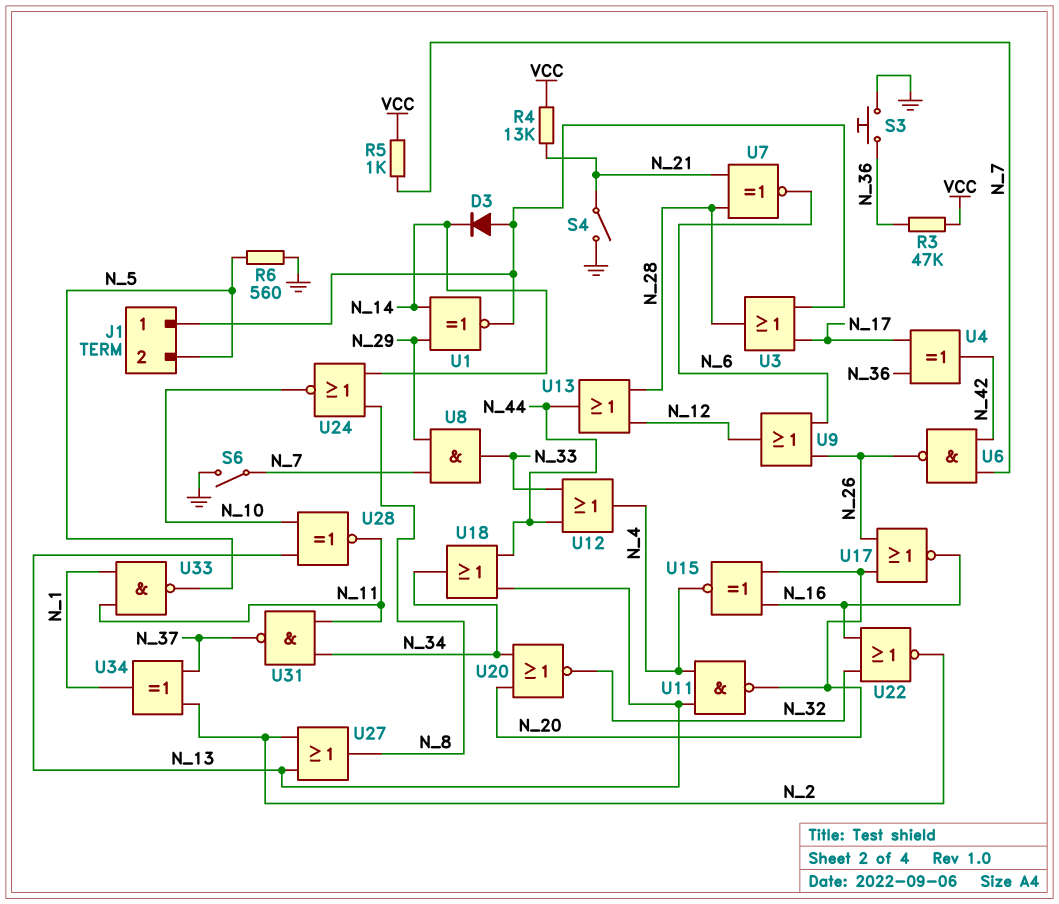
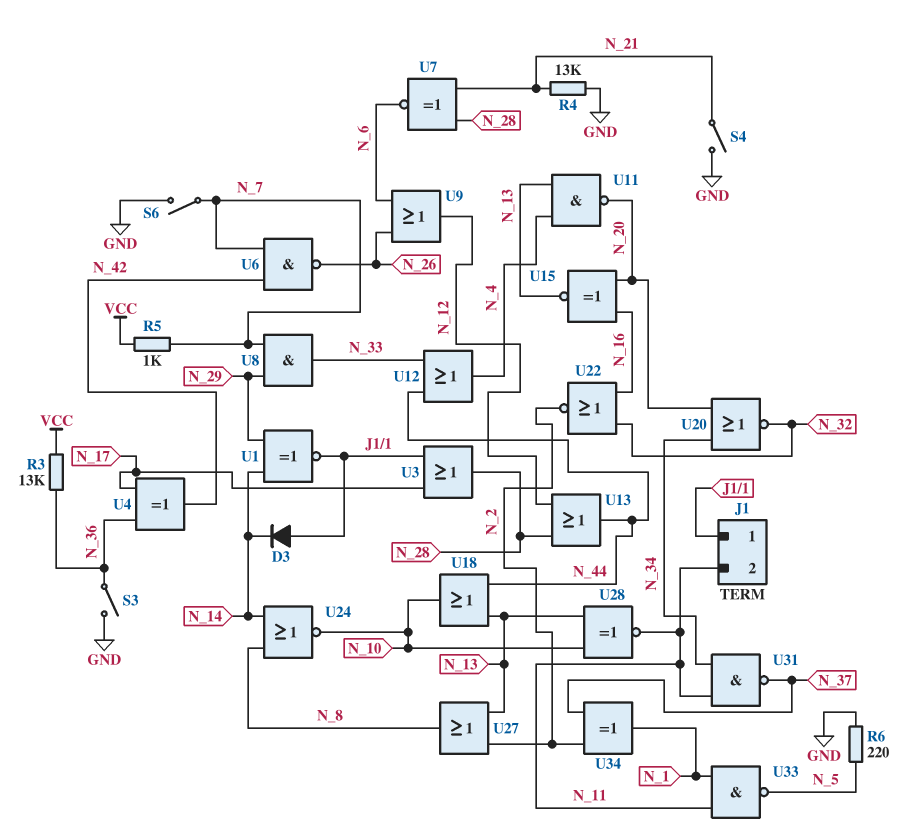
J1 pin 2: N_5 -> N_11
R3: 47k (N_36, VCC) -> 13k (N_36, VCC)
R4: 13k (N_21, VCC) -> 13k (GND, N_21)
R6: 560 (GND, N_5) -> 220 (GND, N_5)
S3: button (GND, N_36) -> switch (GND, N_36)
U15: XNOR (in N_16, in N_20, out N_4) -> XNOR (in N_16, in N_20, out N_13)
U17: NOR (in N_20, in N_26, out N_16) -> none
U18: OR (in N_13, in N_44, out N_34) -> OR (in N_13, in N_44, out N_10)

